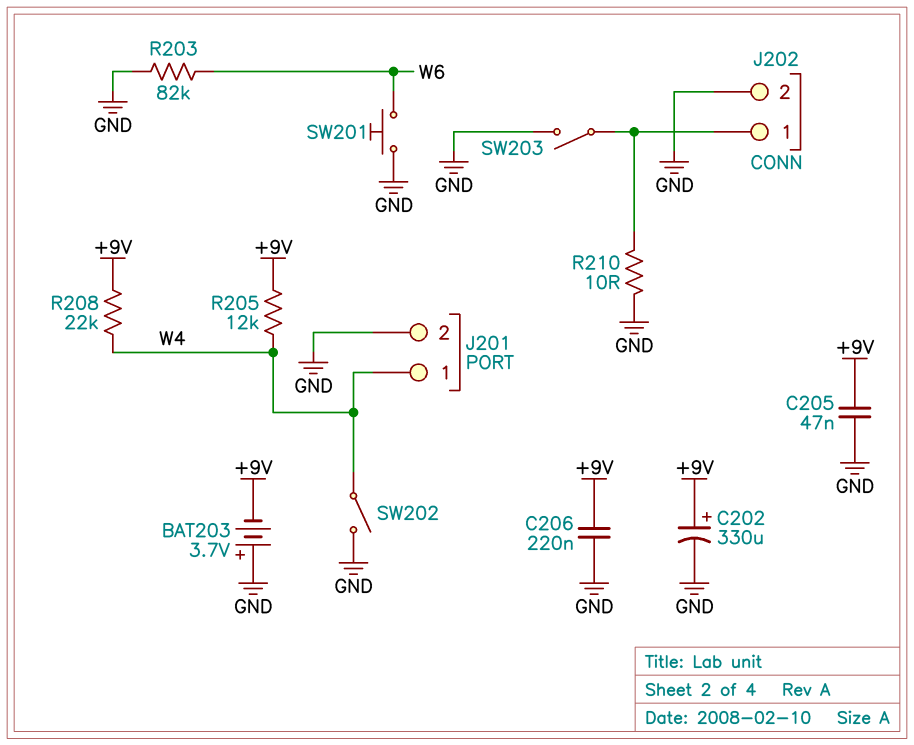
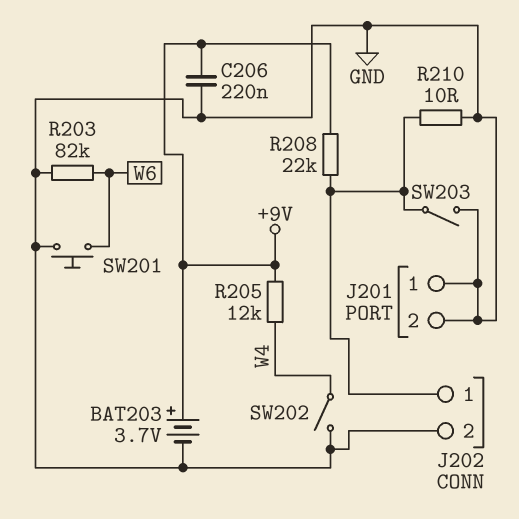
BAT203: 3.7V (plus GND, minus +9V) -> 3.7V (plus +9V, minus GND)
C202: 330uF (plus +9V, minus GND) -> none
C205: 47nF (+9V, GND) -> none
J201 pin 1: W4 -> GND
R208: 22k (+9V, W4) -> 22k (+9V, J202/1)

